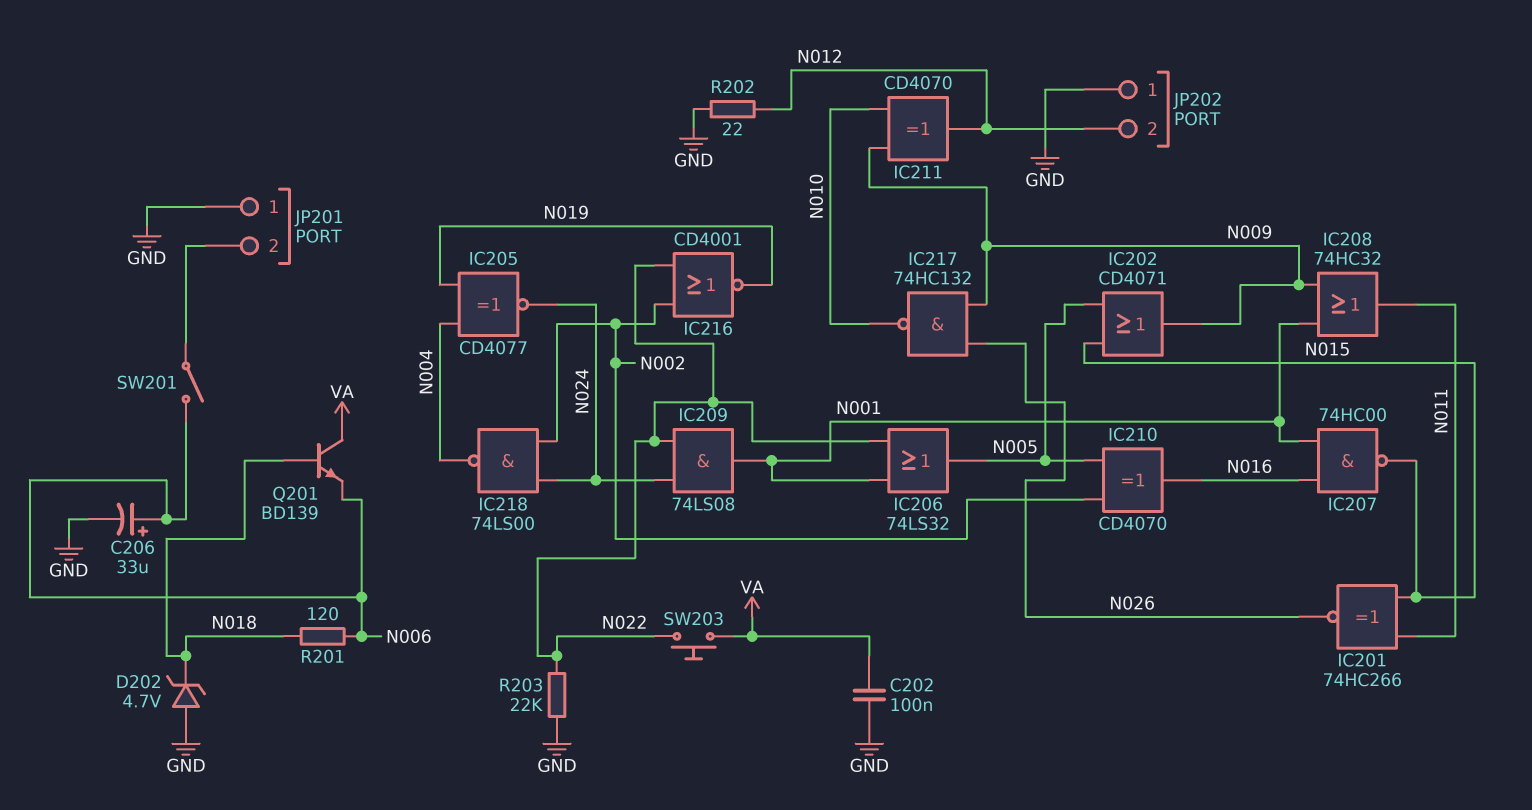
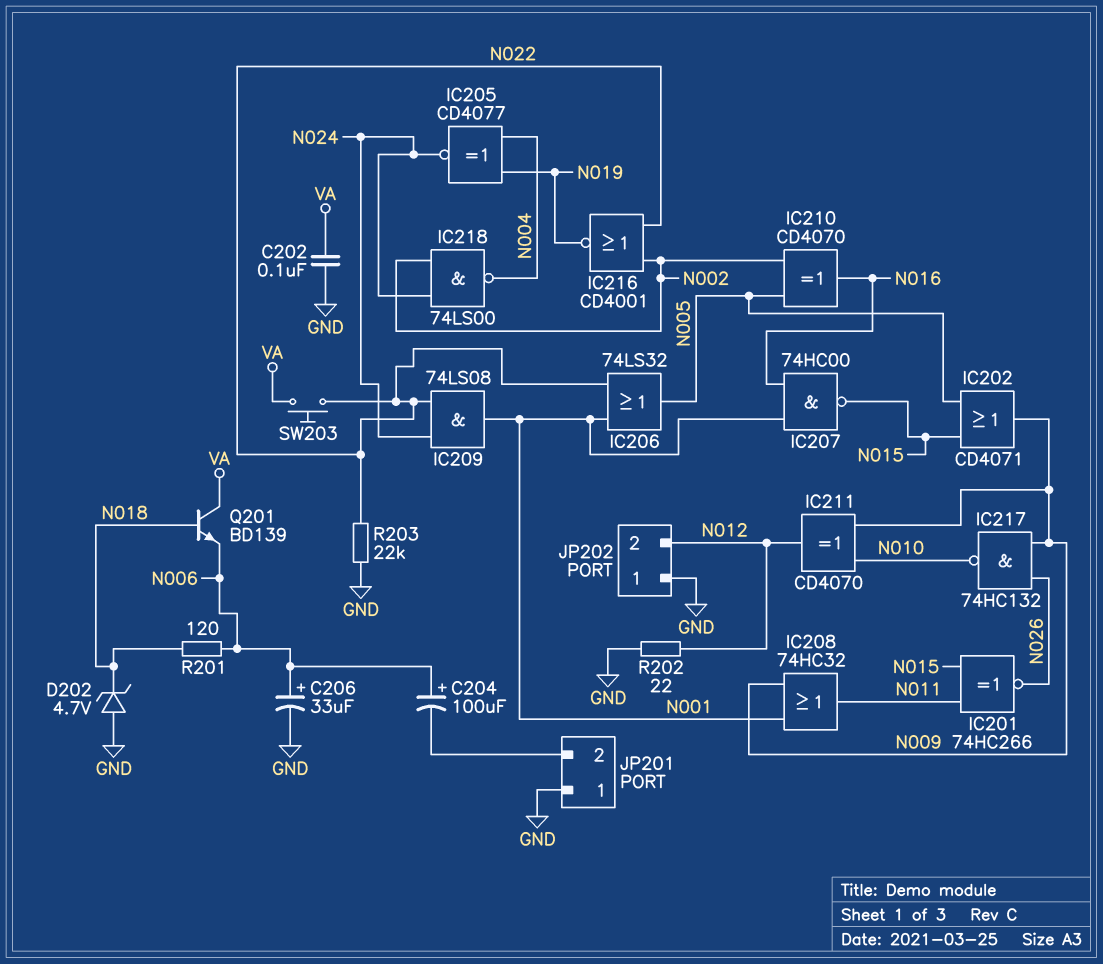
C204: none -> 100uF (plus N006, minus JP201/2)
SW201: switch (JP201/2, N006) -> none

